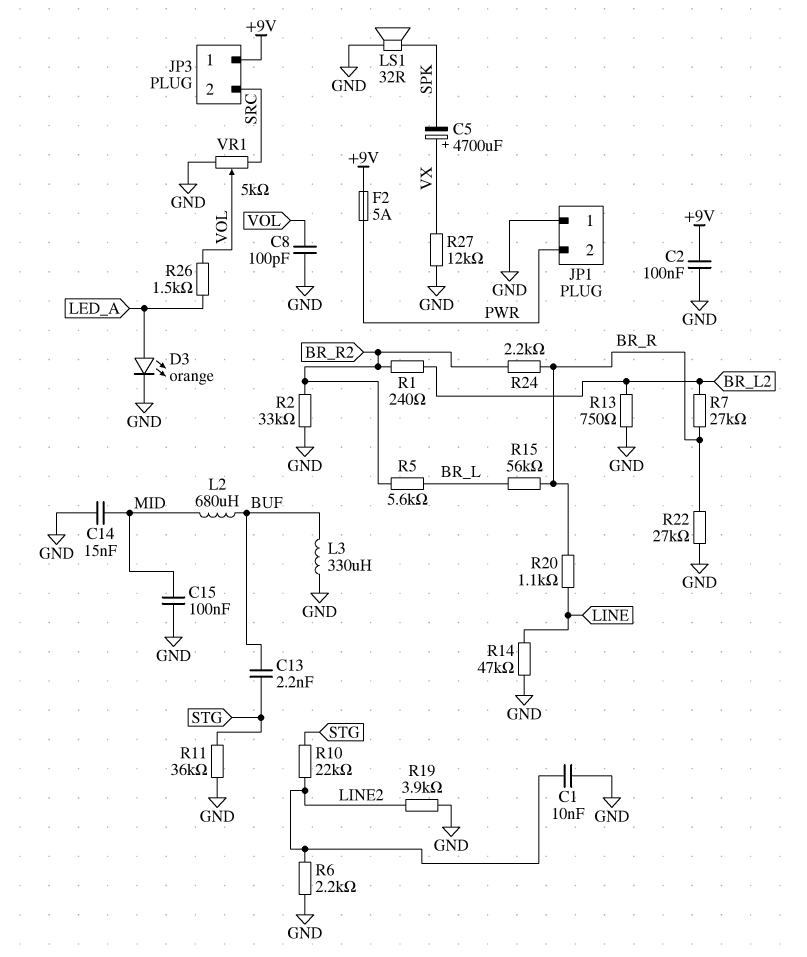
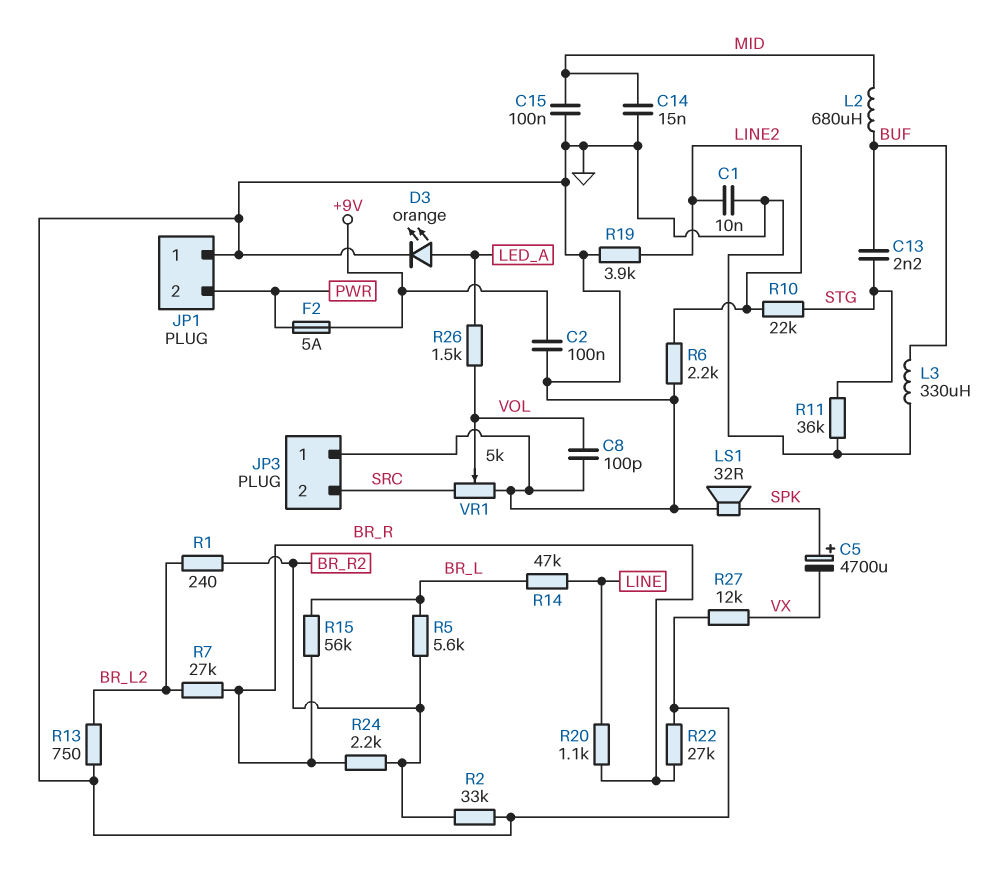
C5: 4700uF (plus VX, minus SPK) -> 4700uF (plus SPK, minus VX)
JP3 pin 1: +9V -> GND
R14: 47k (GND, LINE) -> 47k (BR_L, LINE)

